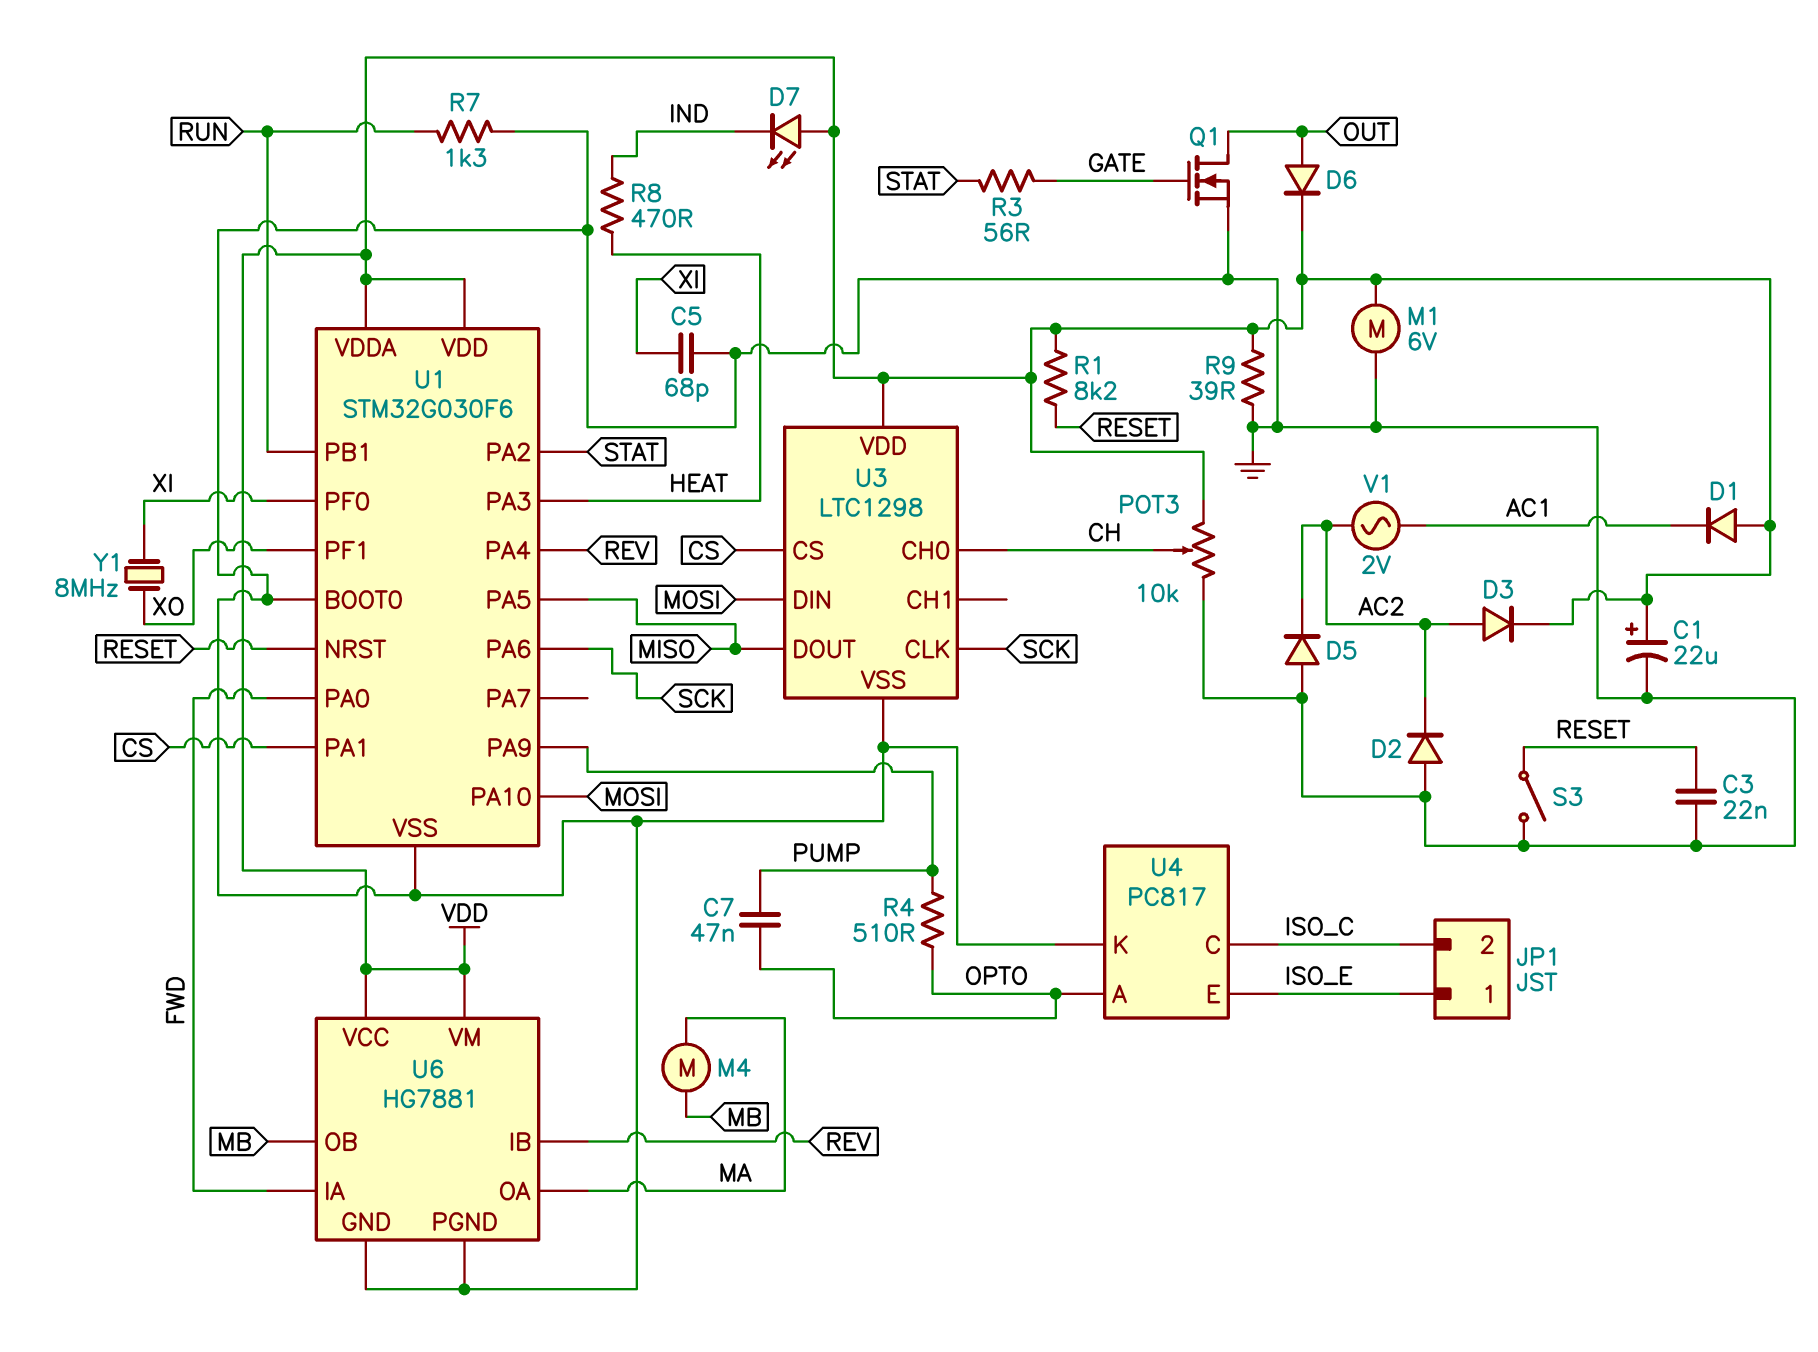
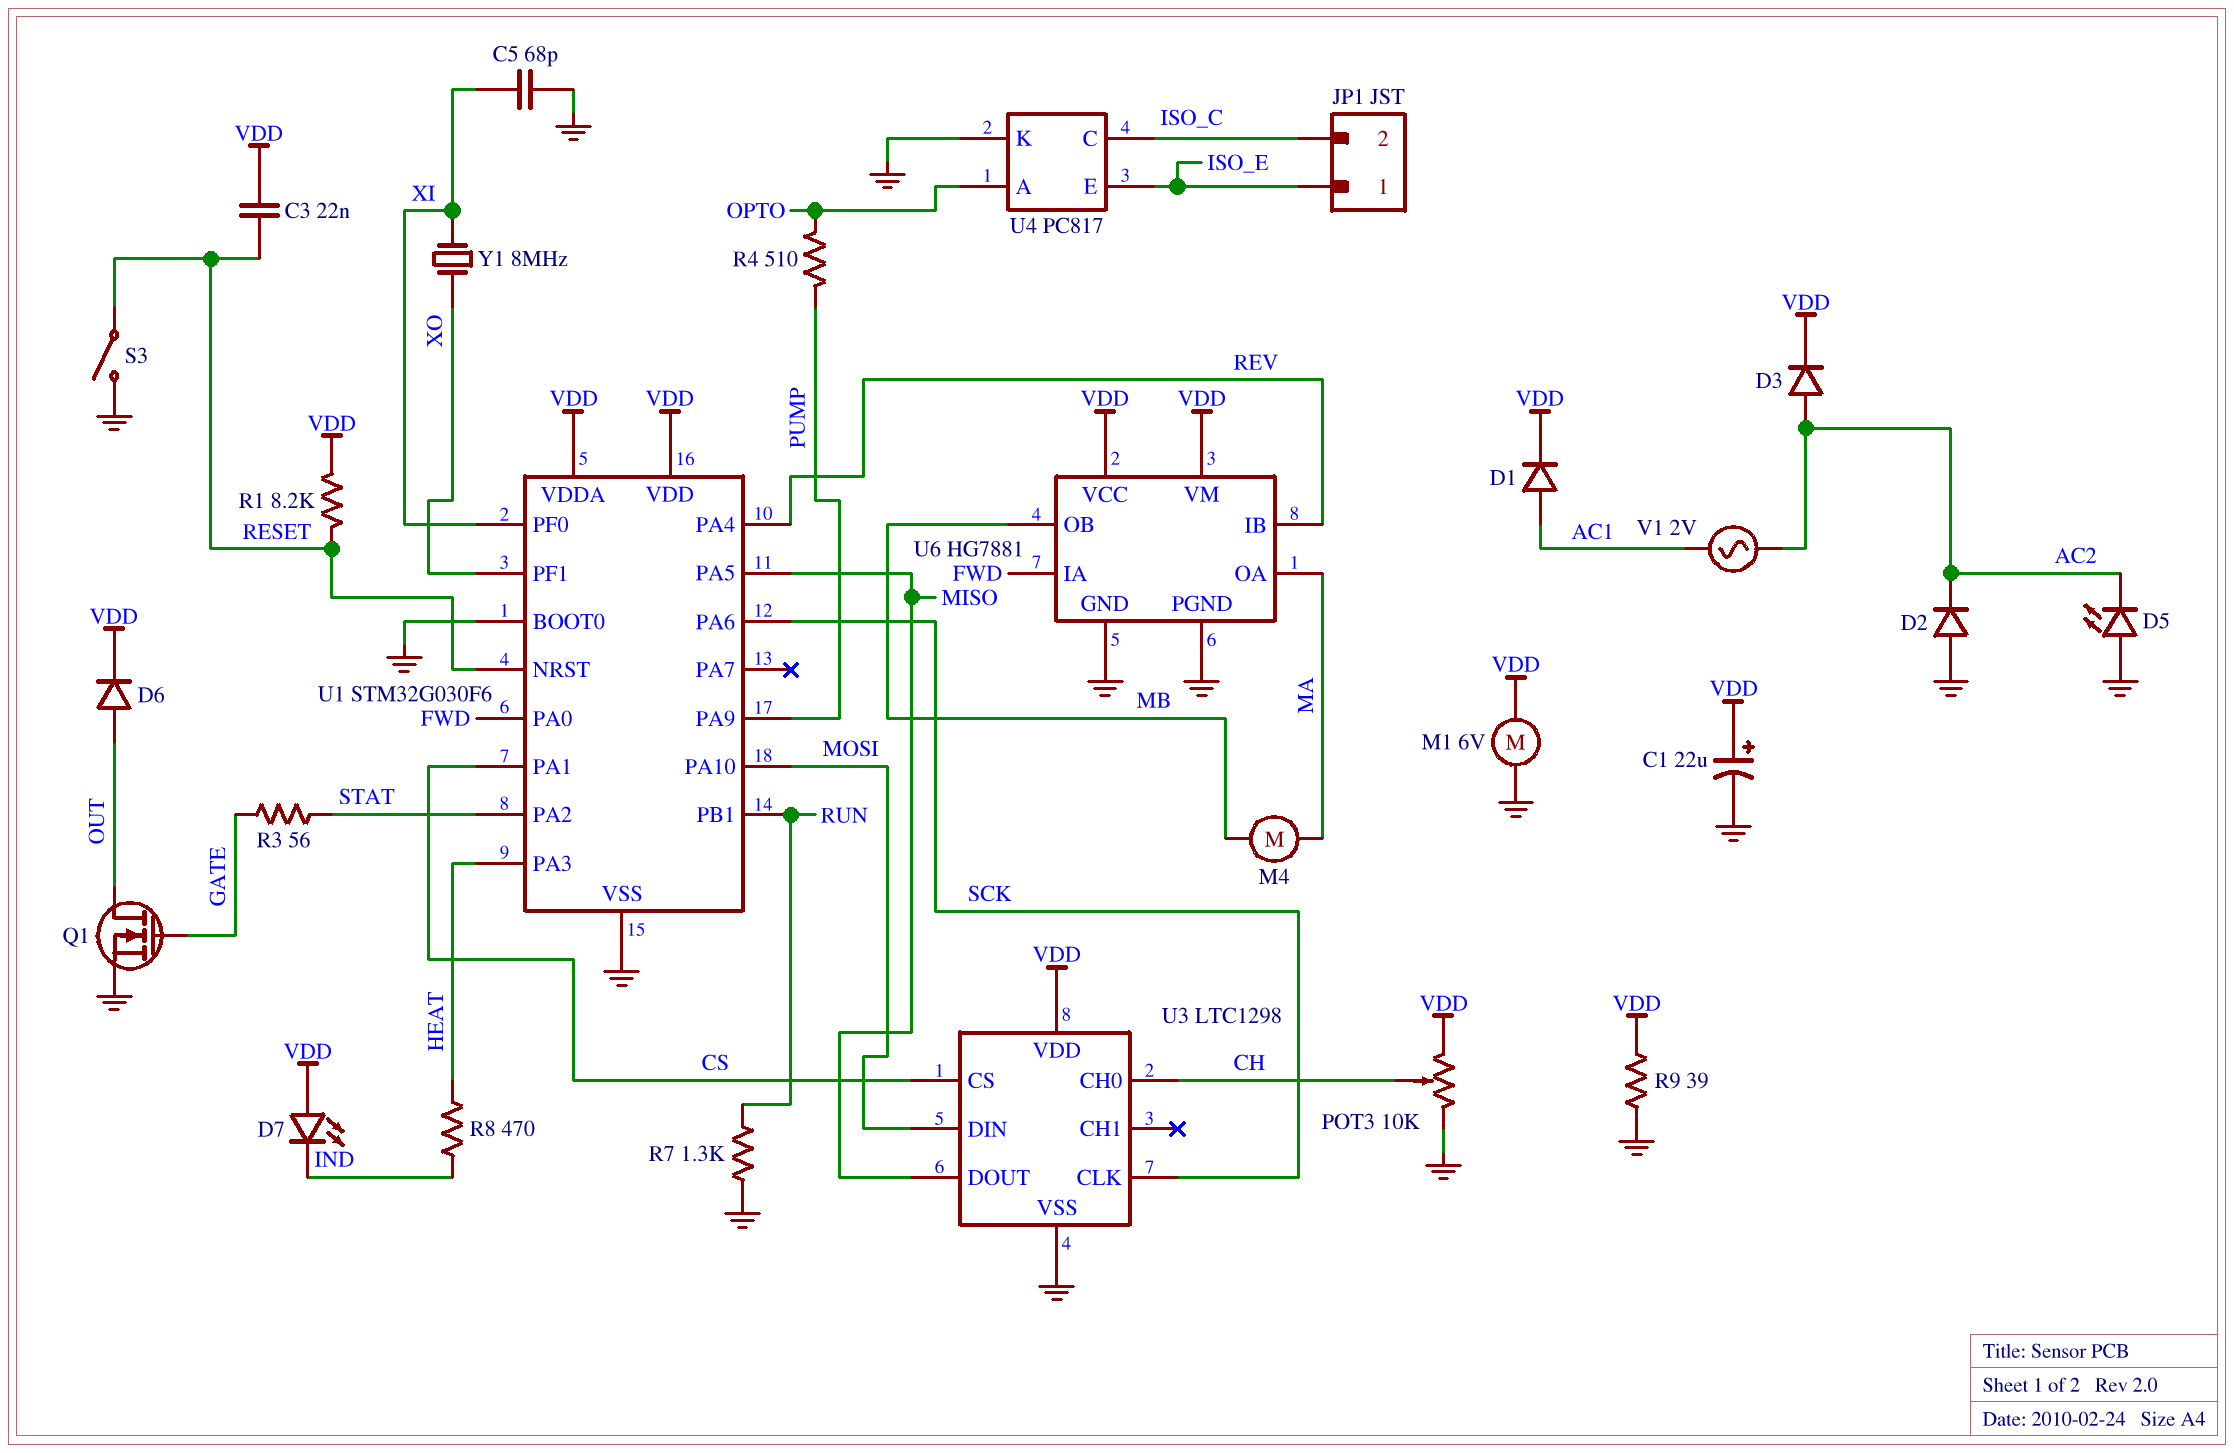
C3: 22nF (GND, RESET) -> 22nF (RESET, VDD)
C7: 47nF (OPTO, PUMP) -> none
D1: diode (A VDD, K AC1) -> diode (A AC1, K VDD)
D5: diode (A GND, K AC2) -> LED (A GND, K AC2)

